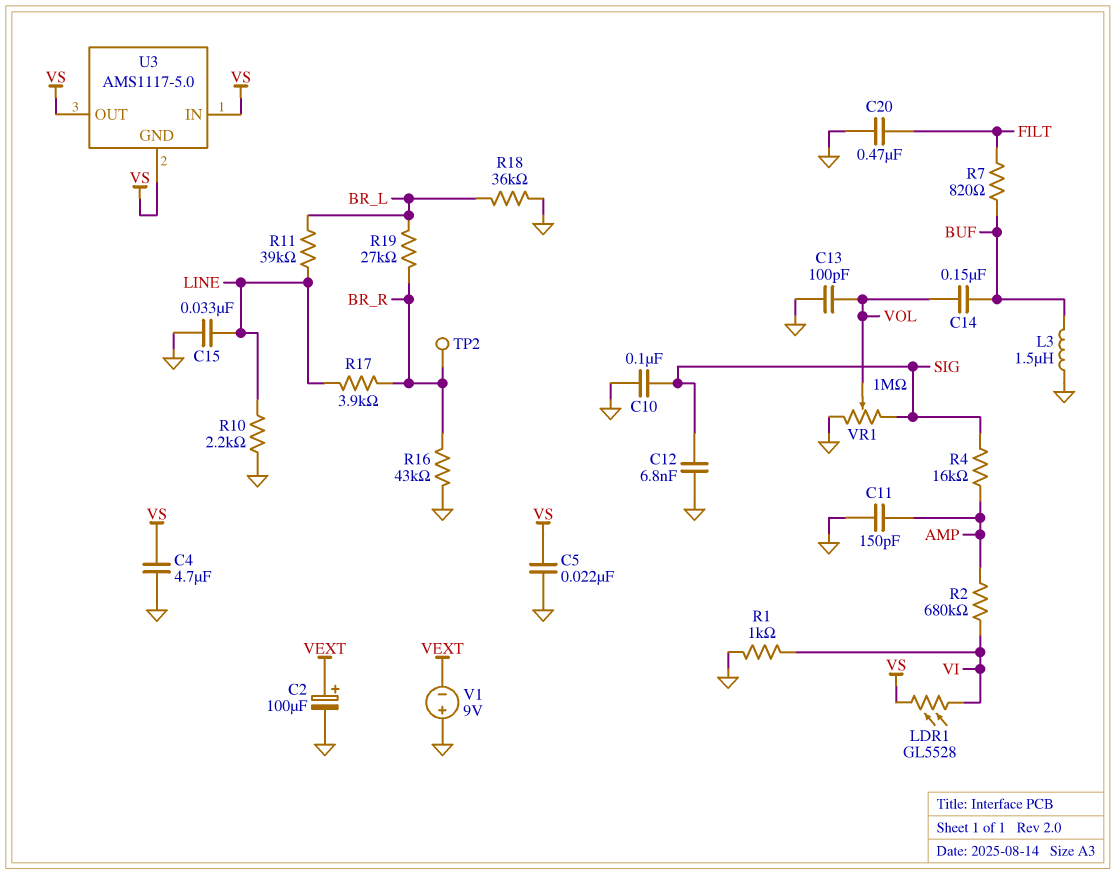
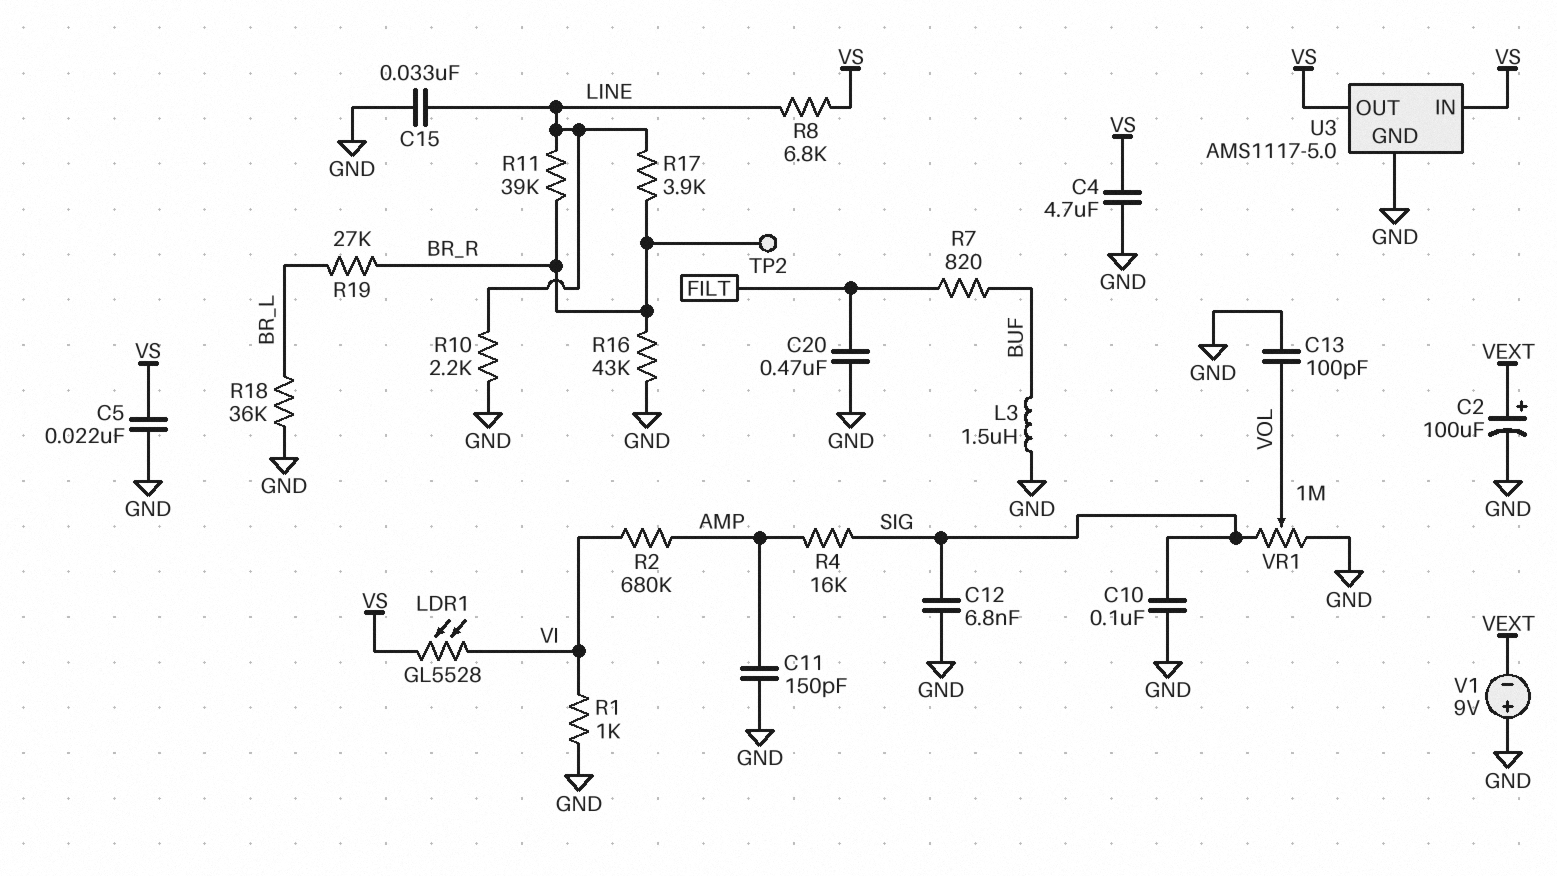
C14: 150nF (BUF, VOL) -> none
R8: none -> 6.8k (LINE, VS)
R11: 39k (BR_L, LINE) -> 39k (BR_R, LINE)
U3 pin GND: VS -> GND

